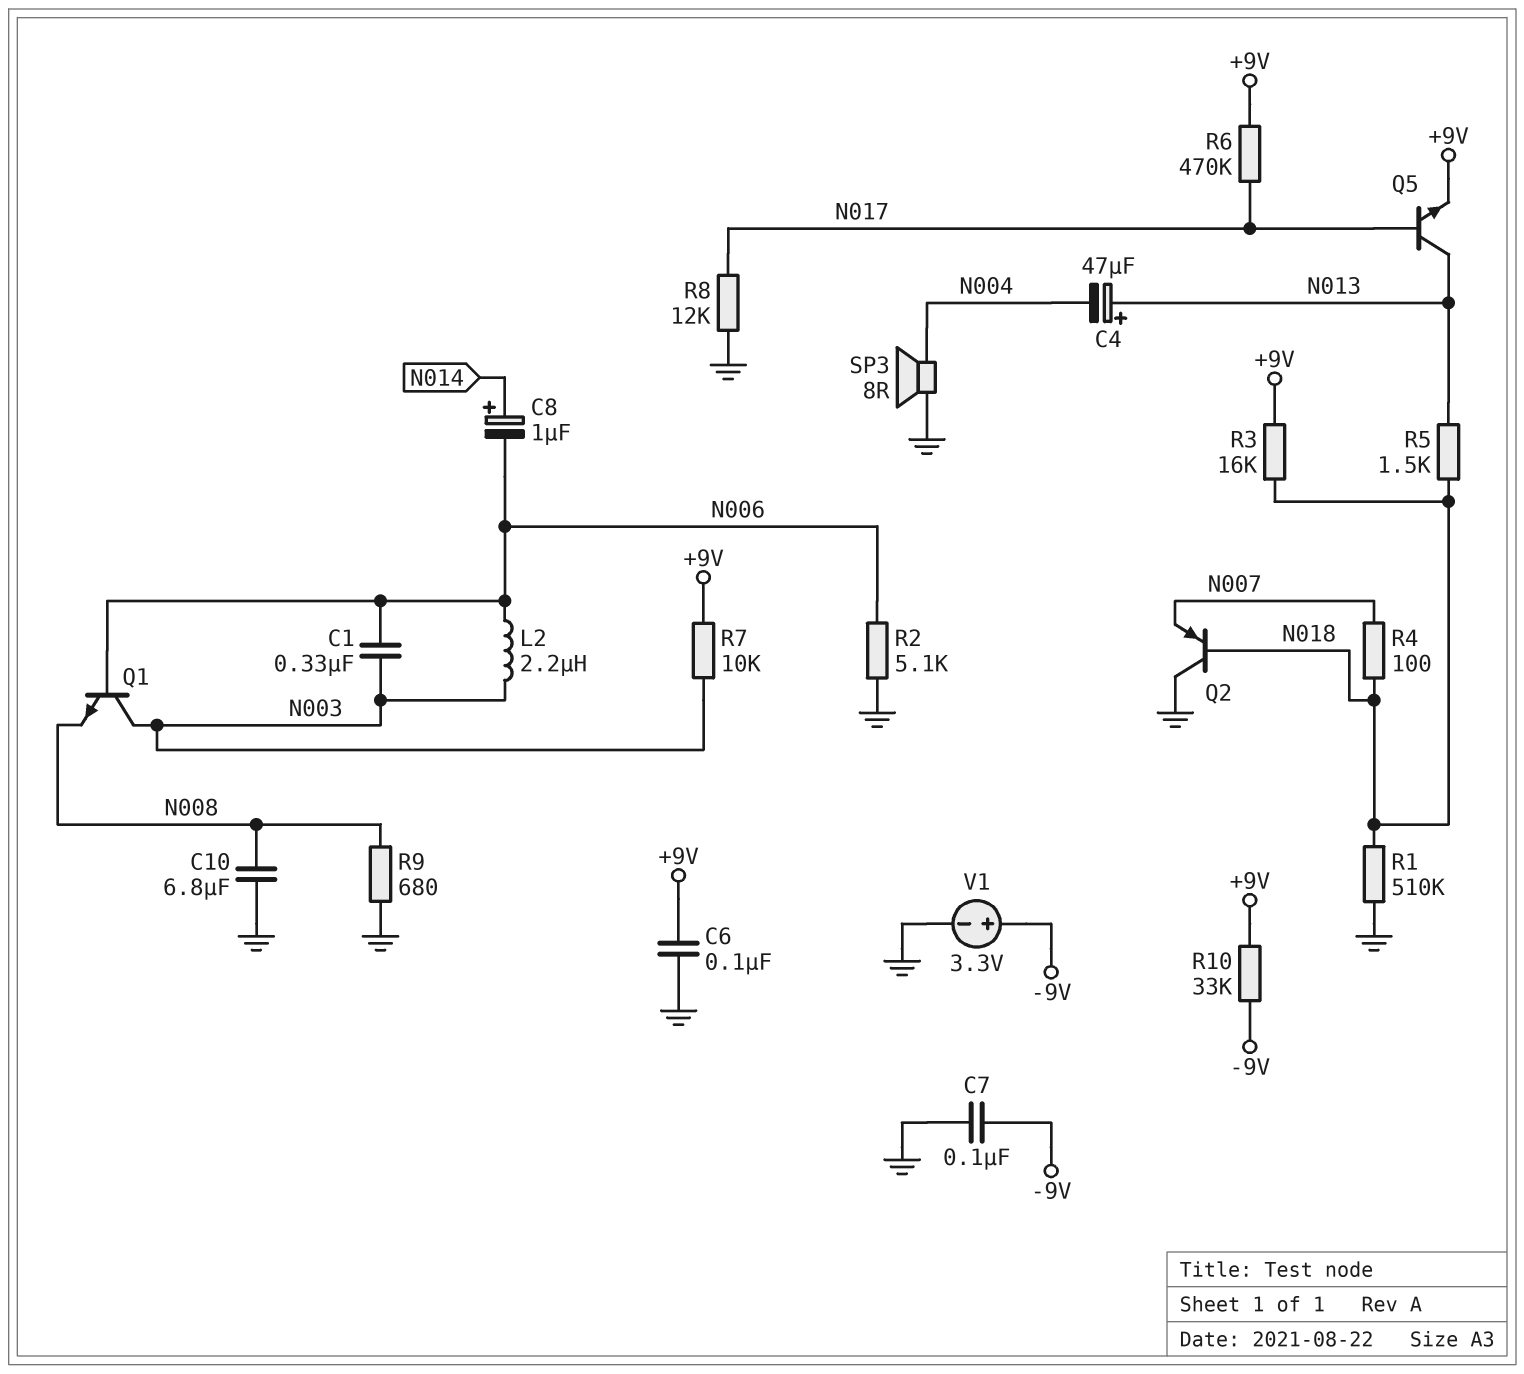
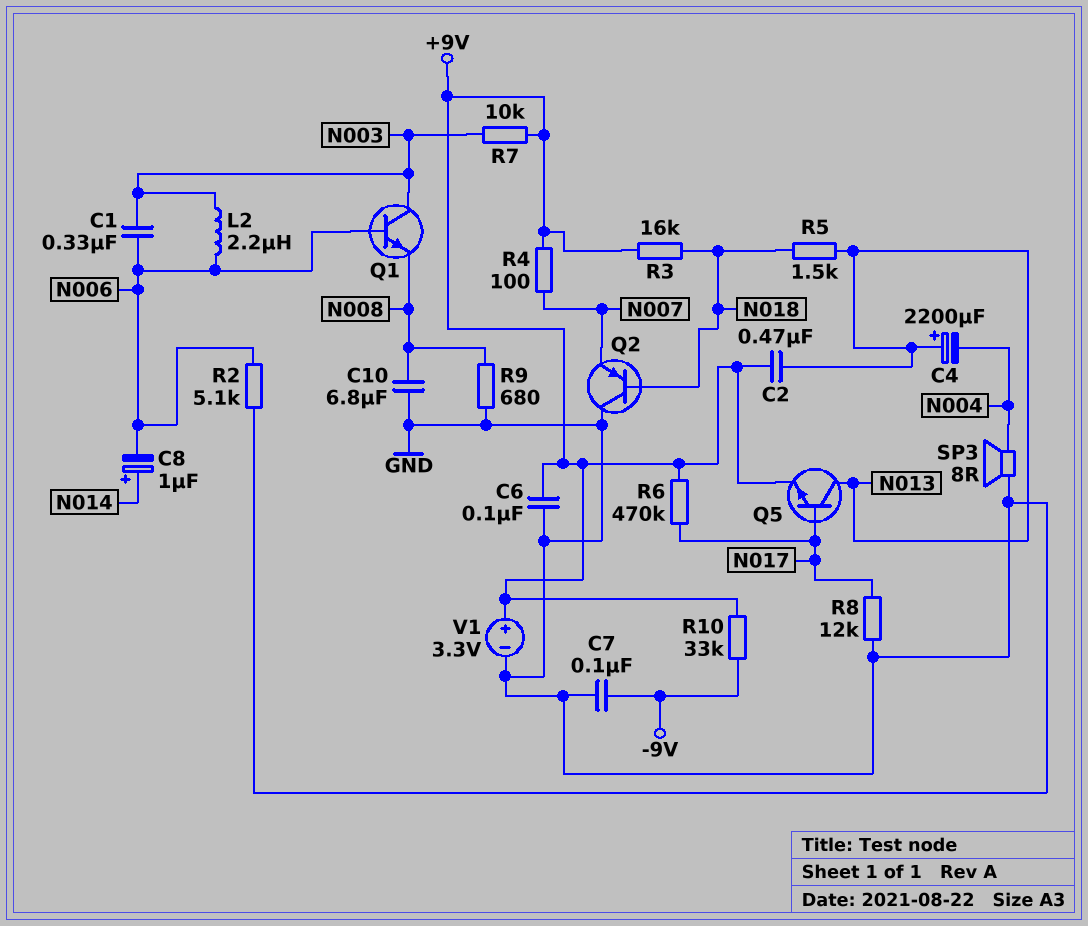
C2: none -> 470nF (+9V, N013)
C4: 47uF (plus N013, minus N004) -> 2200uF (plus N013, minus N004)
R1: 510k (GND, N018) -> none
R4: 100 (N007, N018) -> 100 (+9V, N007)
V1: 3.3V (plus -9V, minus GND) -> 3.3V (plus +9V, minus GND)

